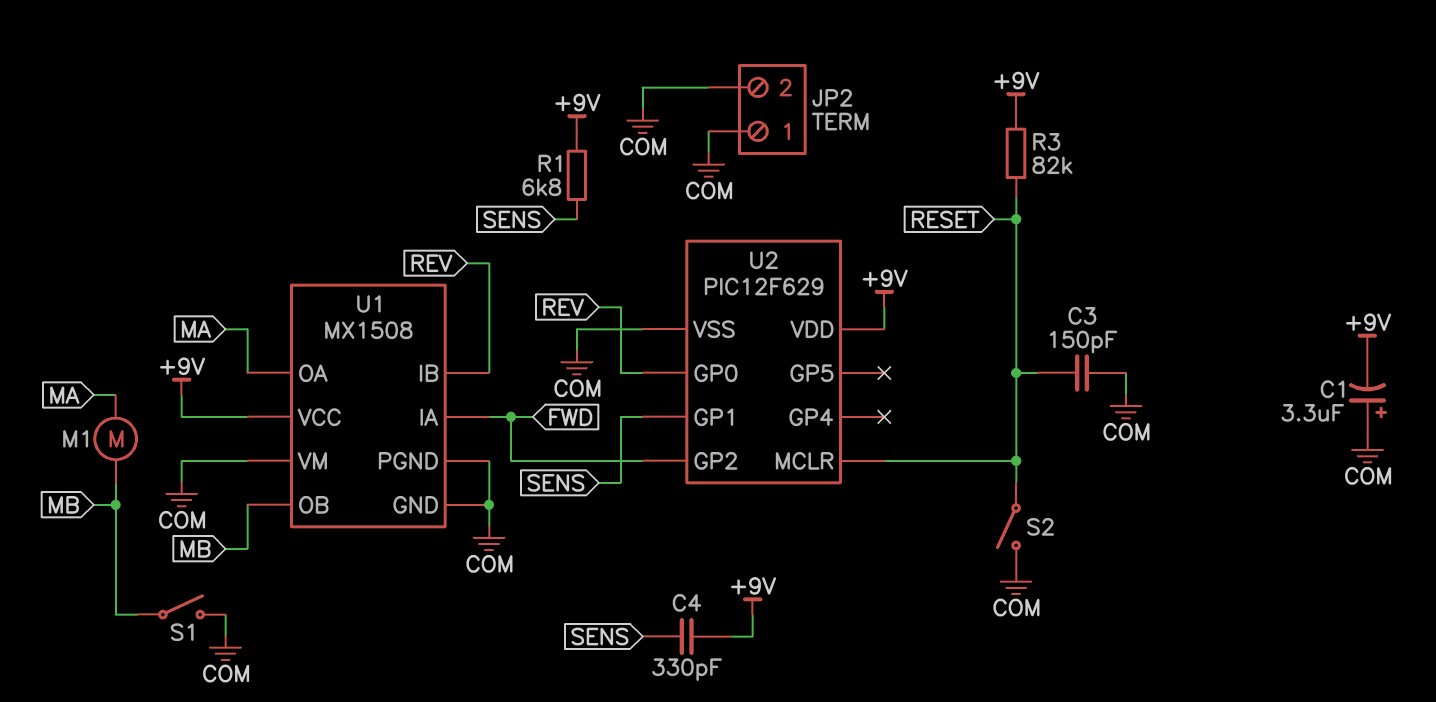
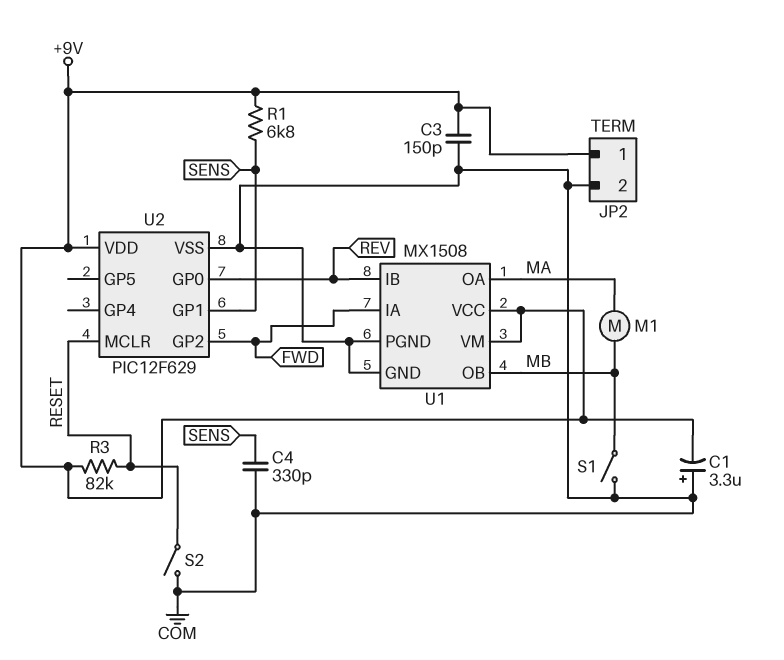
C3: 150pF (COM, RESET) -> 150pF (+9V, COM)
C4: 330pF (+9V, SENS) -> 330pF (COM, SENS)
JP2 pin 1: COM -> +9V
U1 pin VM: COM -> +9V

